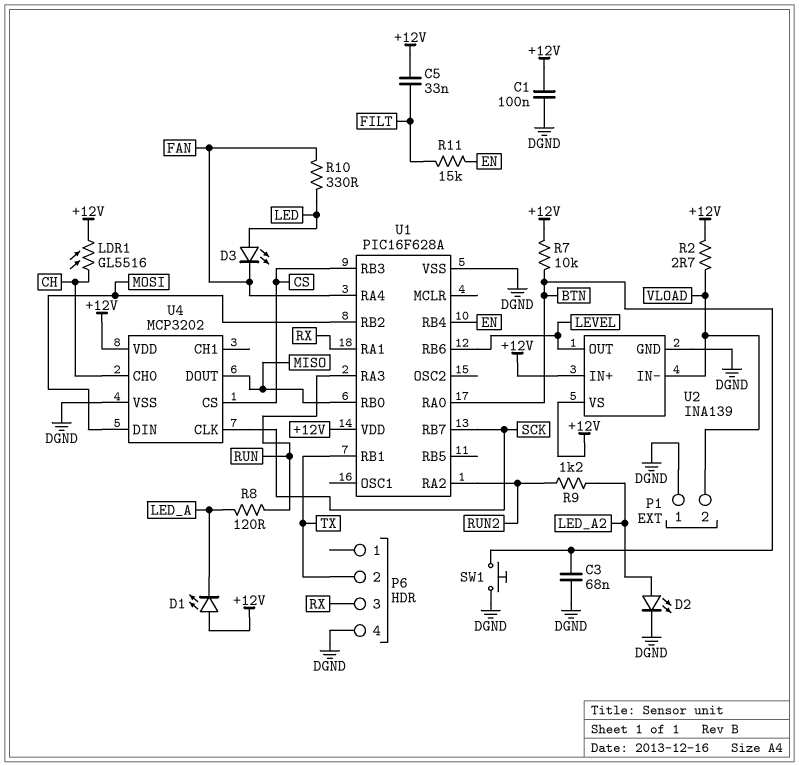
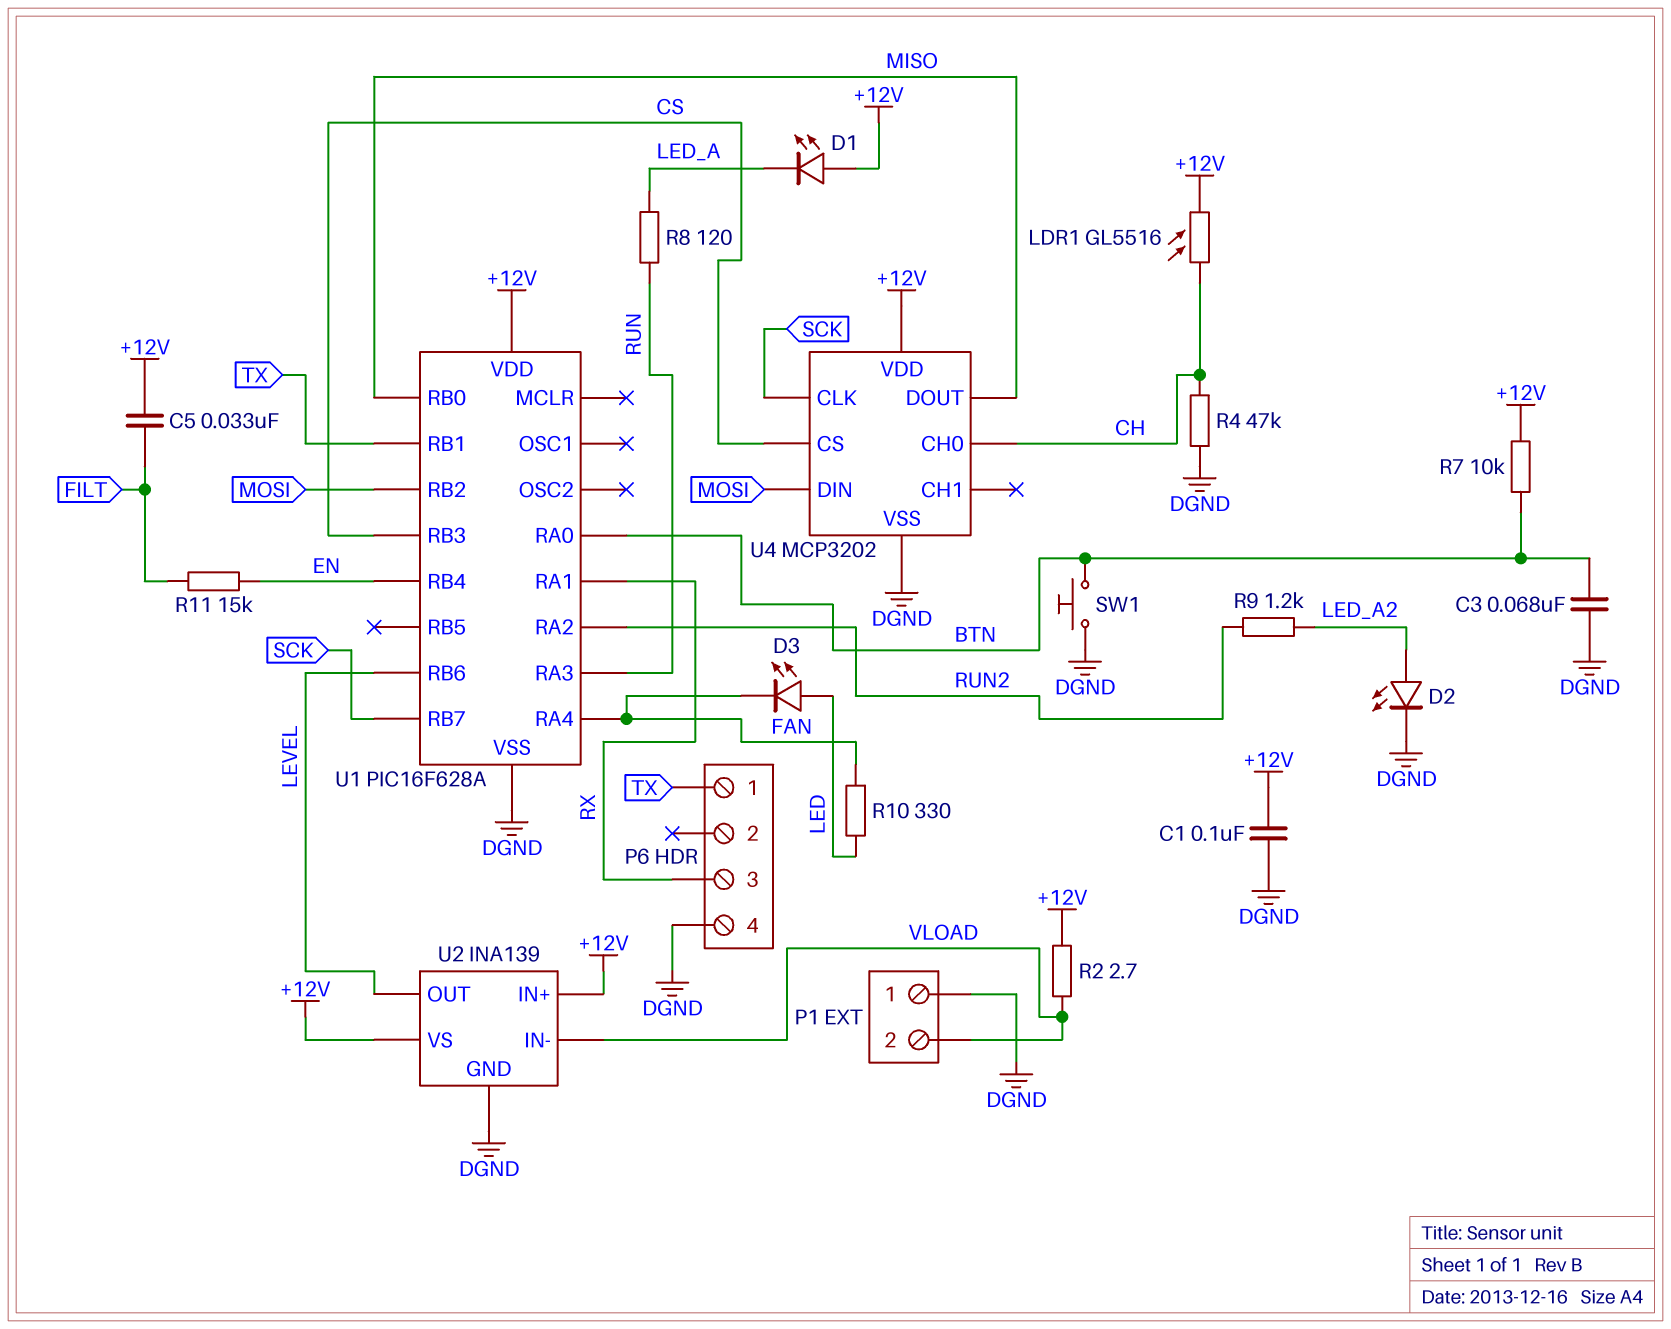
P6 pin 1: none -> TX
P6 pin 2: TX -> none
R4: none -> 47k (CH, DGND)

